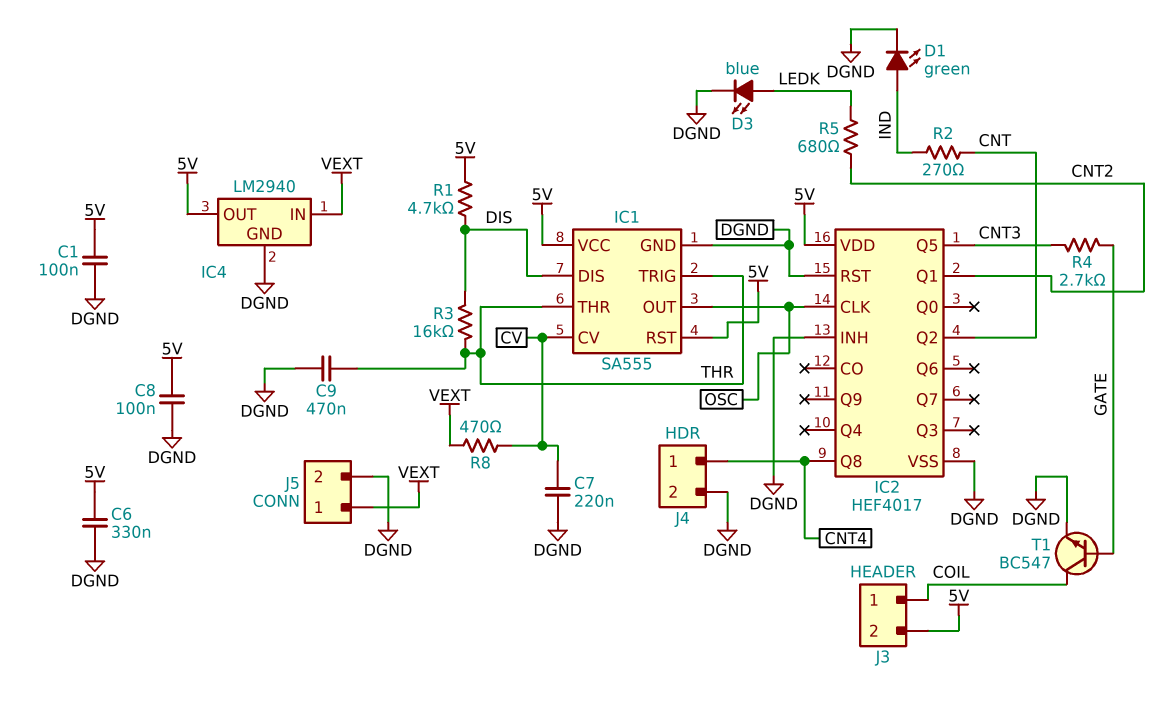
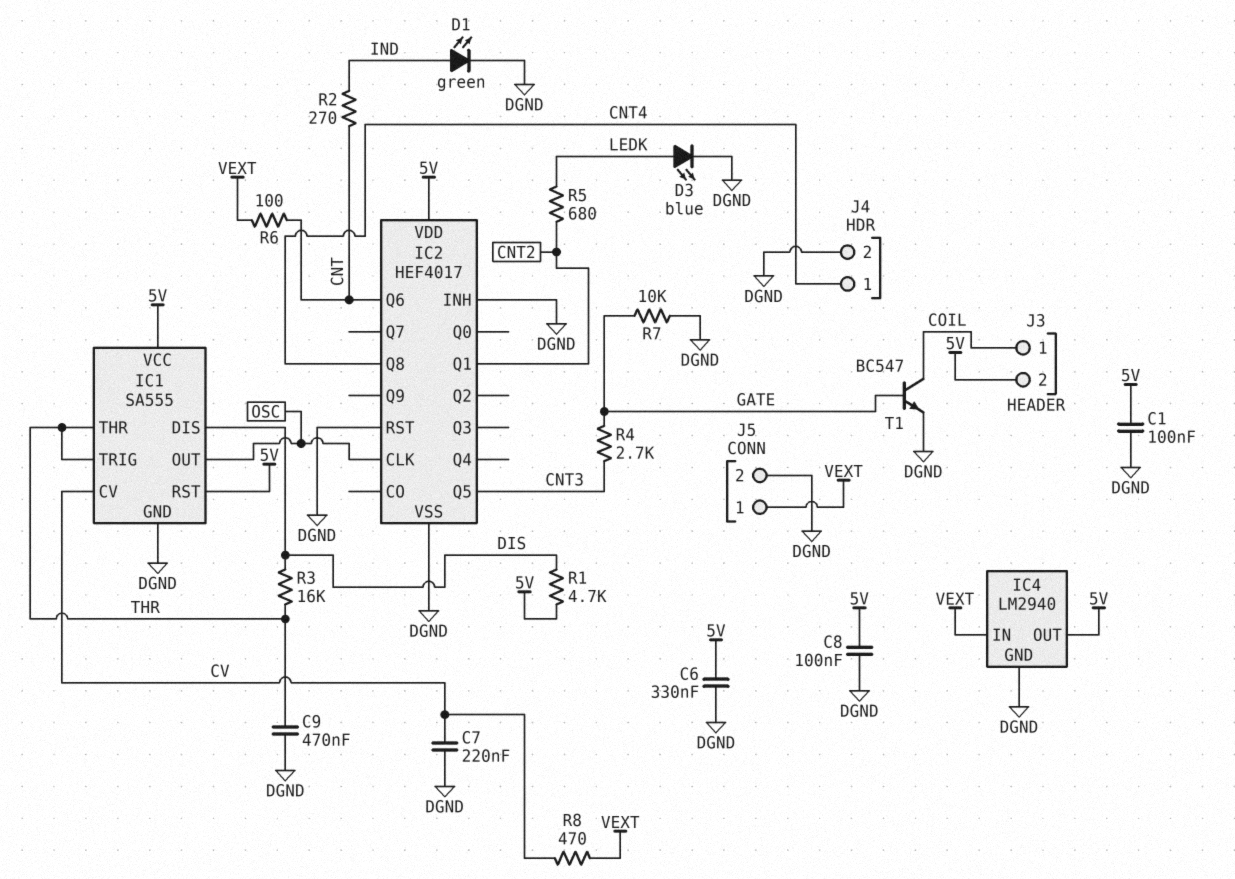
IC2 pin Q2: CNT -> none
IC2 pin Q6: none -> CNT
R6: none -> 100 (CNT, VEXT)
R7: none -> 10k (DGND, GATE)

